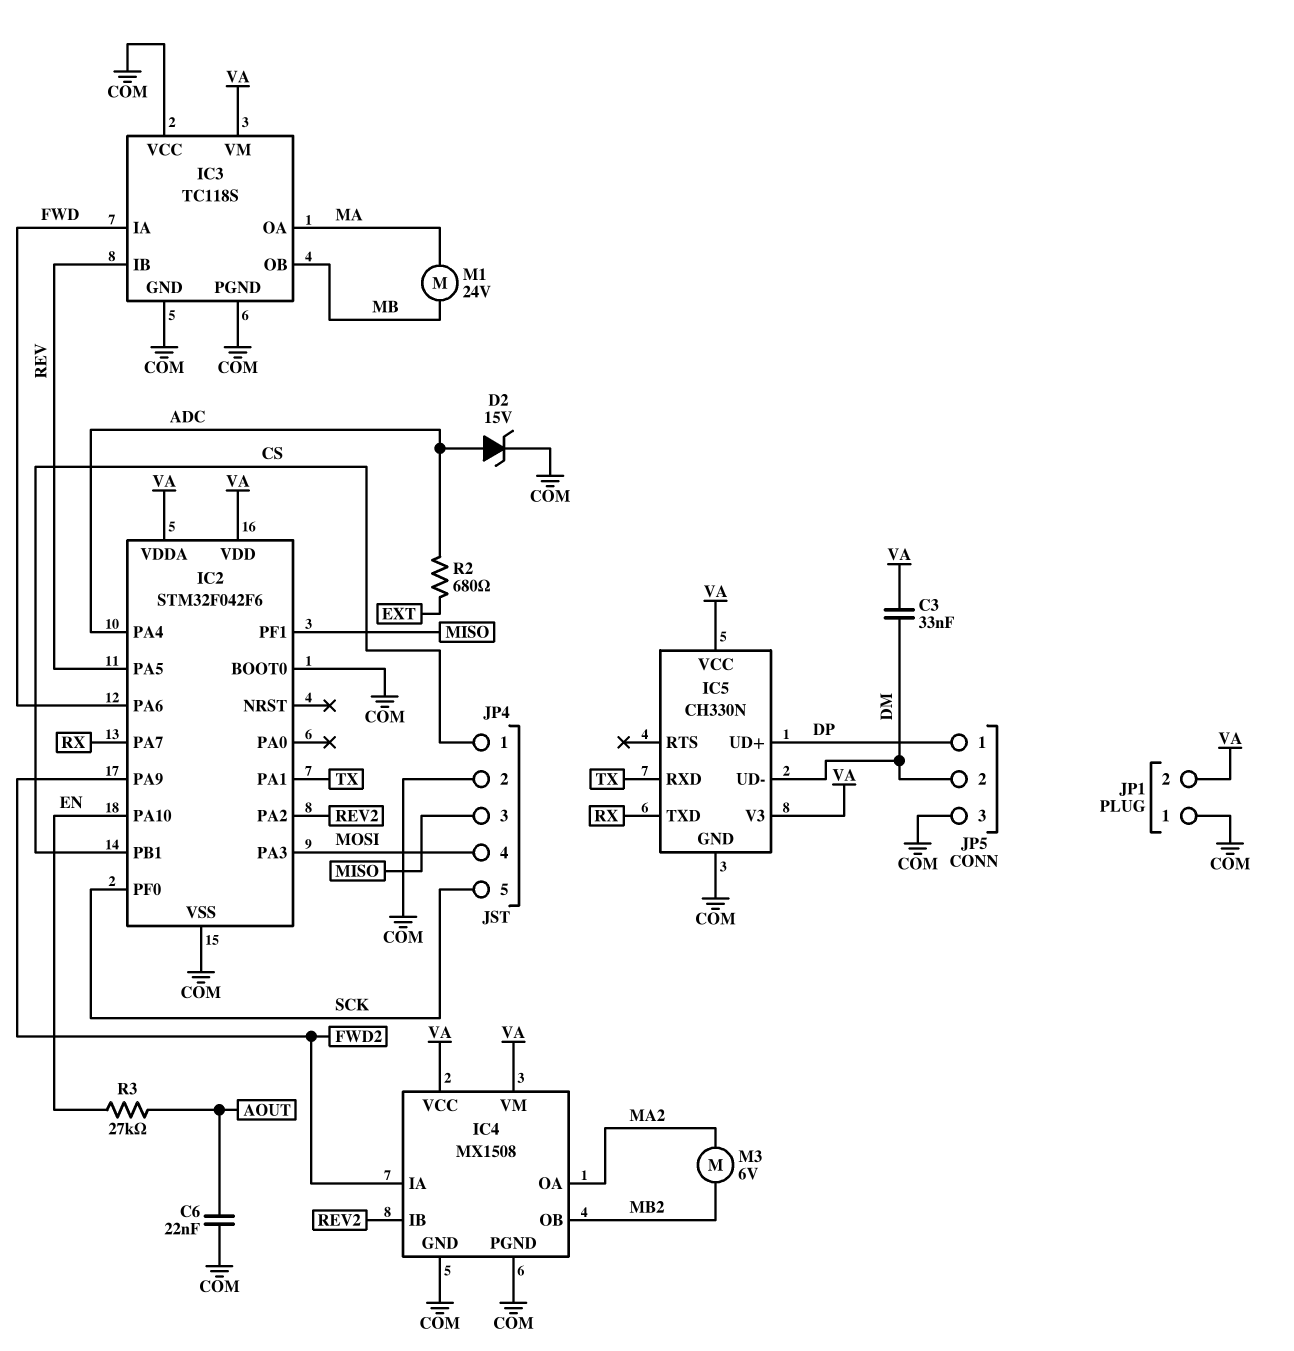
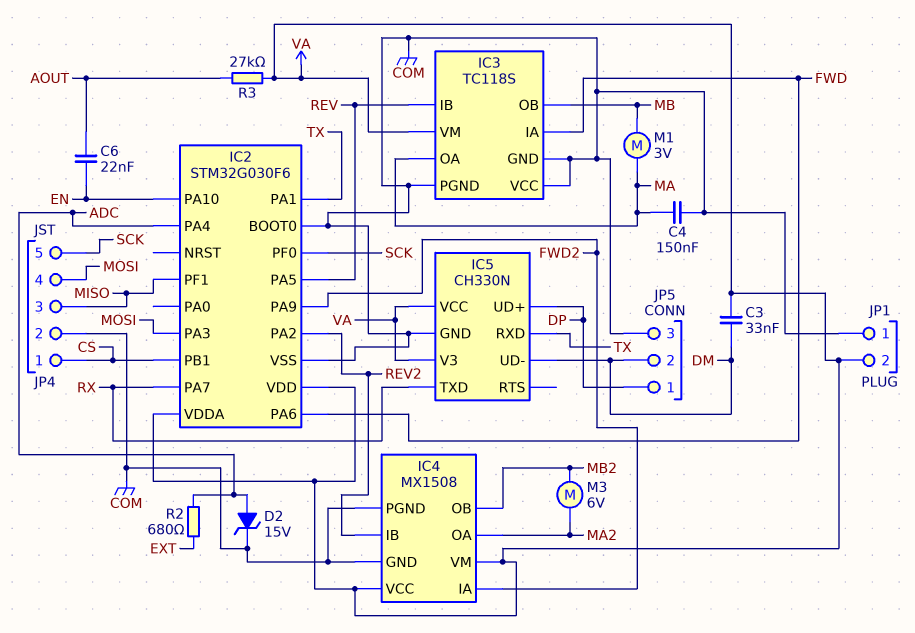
C4: none -> 150nF (COM, MA)
C6: 22nF (AOUT, COM) -> 22nF (AOUT, EN)
IC2: STM32F042F6 -> STM32G030F6
M1: motor 24V (MA, MB) -> motor 3V (MA, MB)
R3: 27k (AOUT, EN) -> 27k (AOUT, VA)

